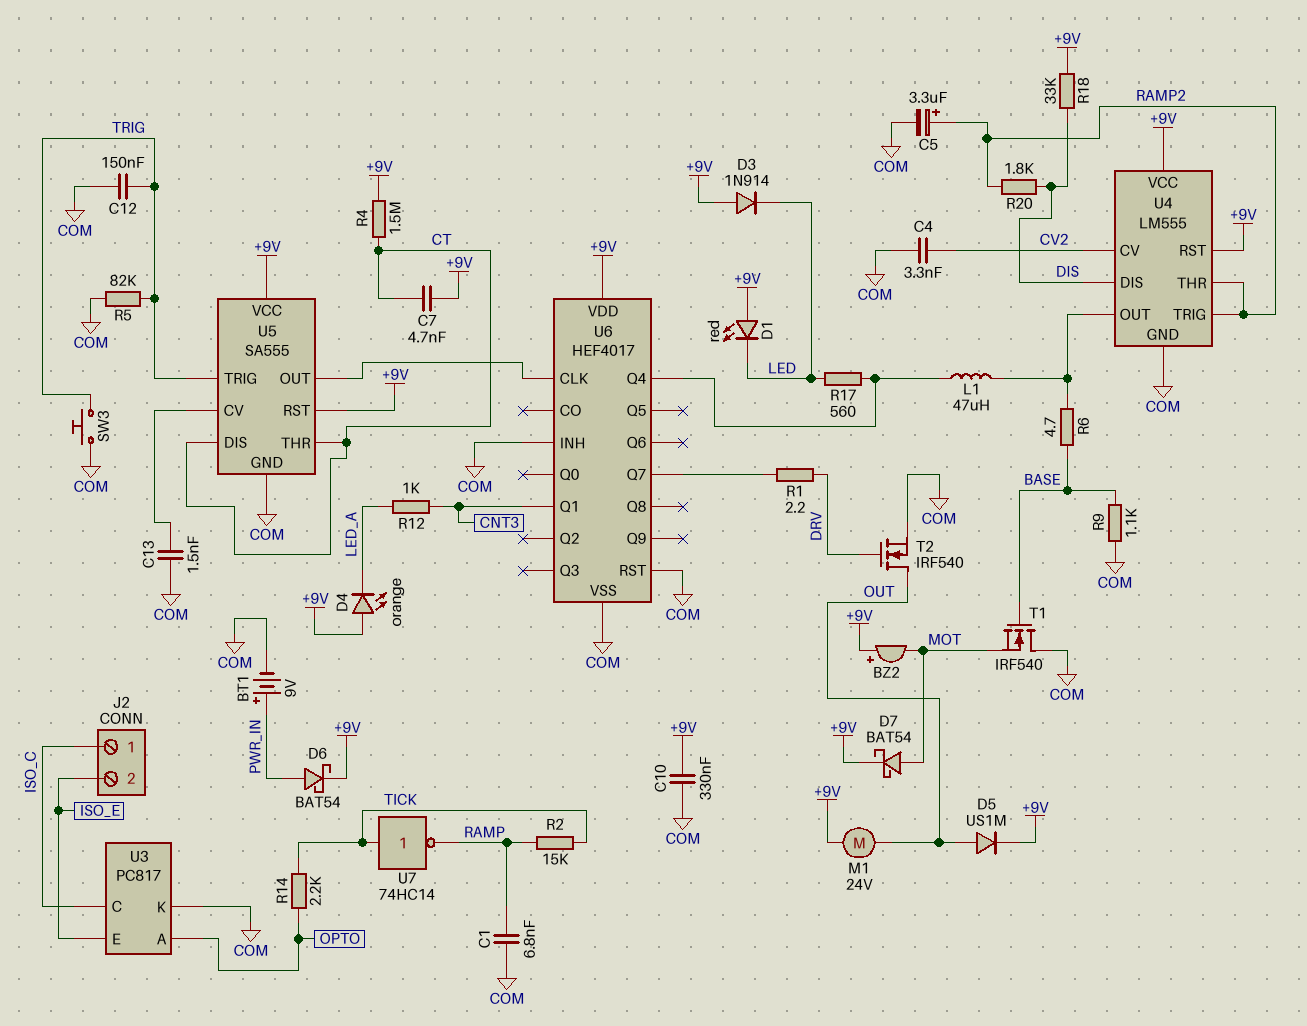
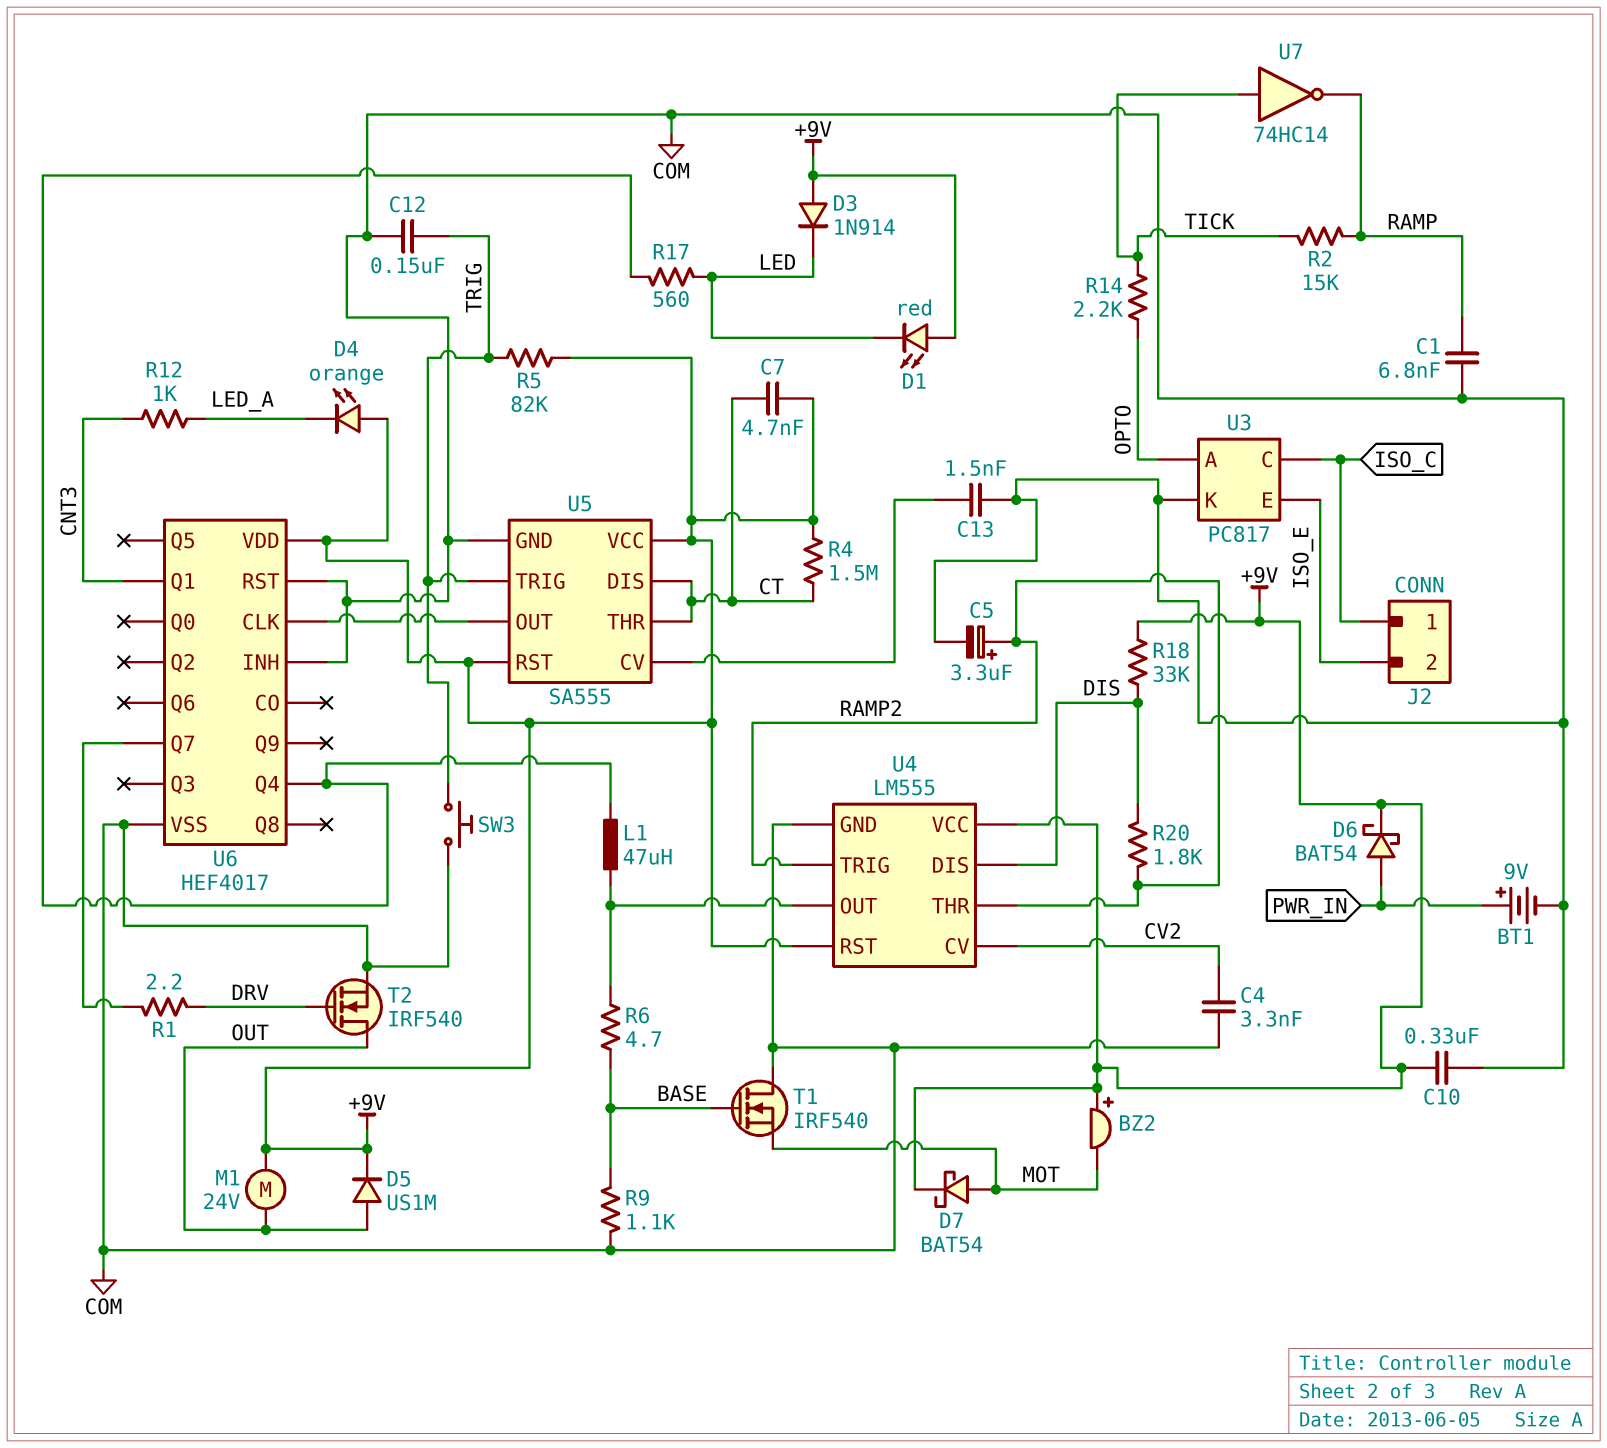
R5: 82k (COM, TRIG) -> 82k (+9V, TRIG)

